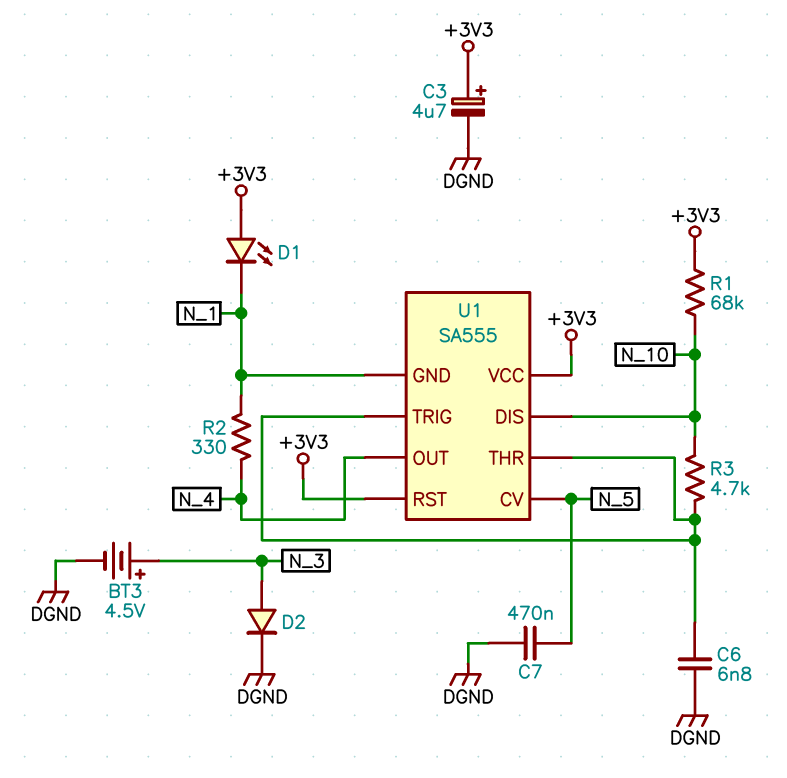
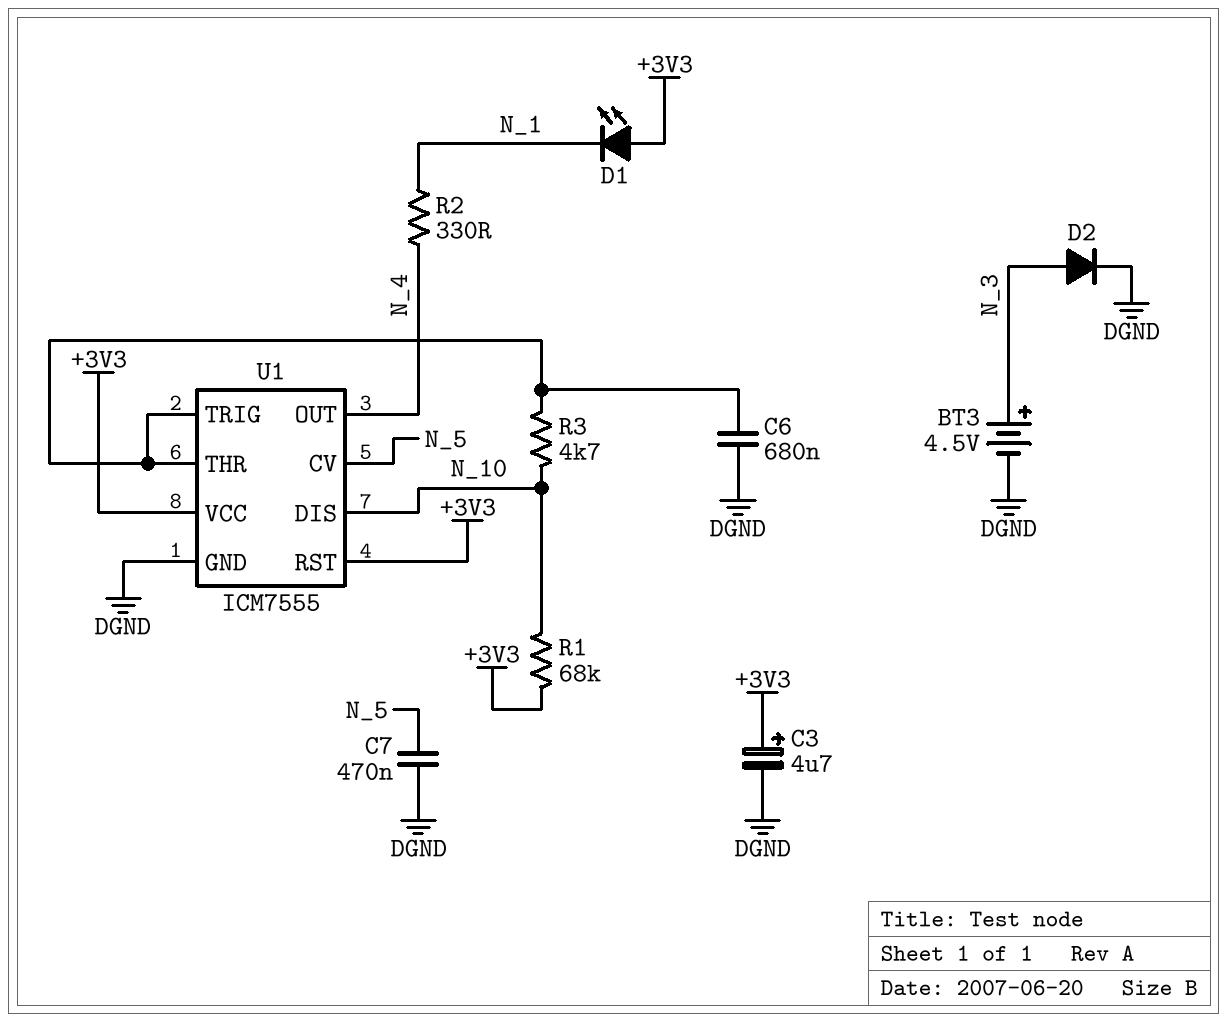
C6: 6.8nF (DGND, U1/THR) -> 680nF (DGND, U1/THR)
U1: SA555 -> ICM7555
U1 pin GND: N_1 -> DGND

